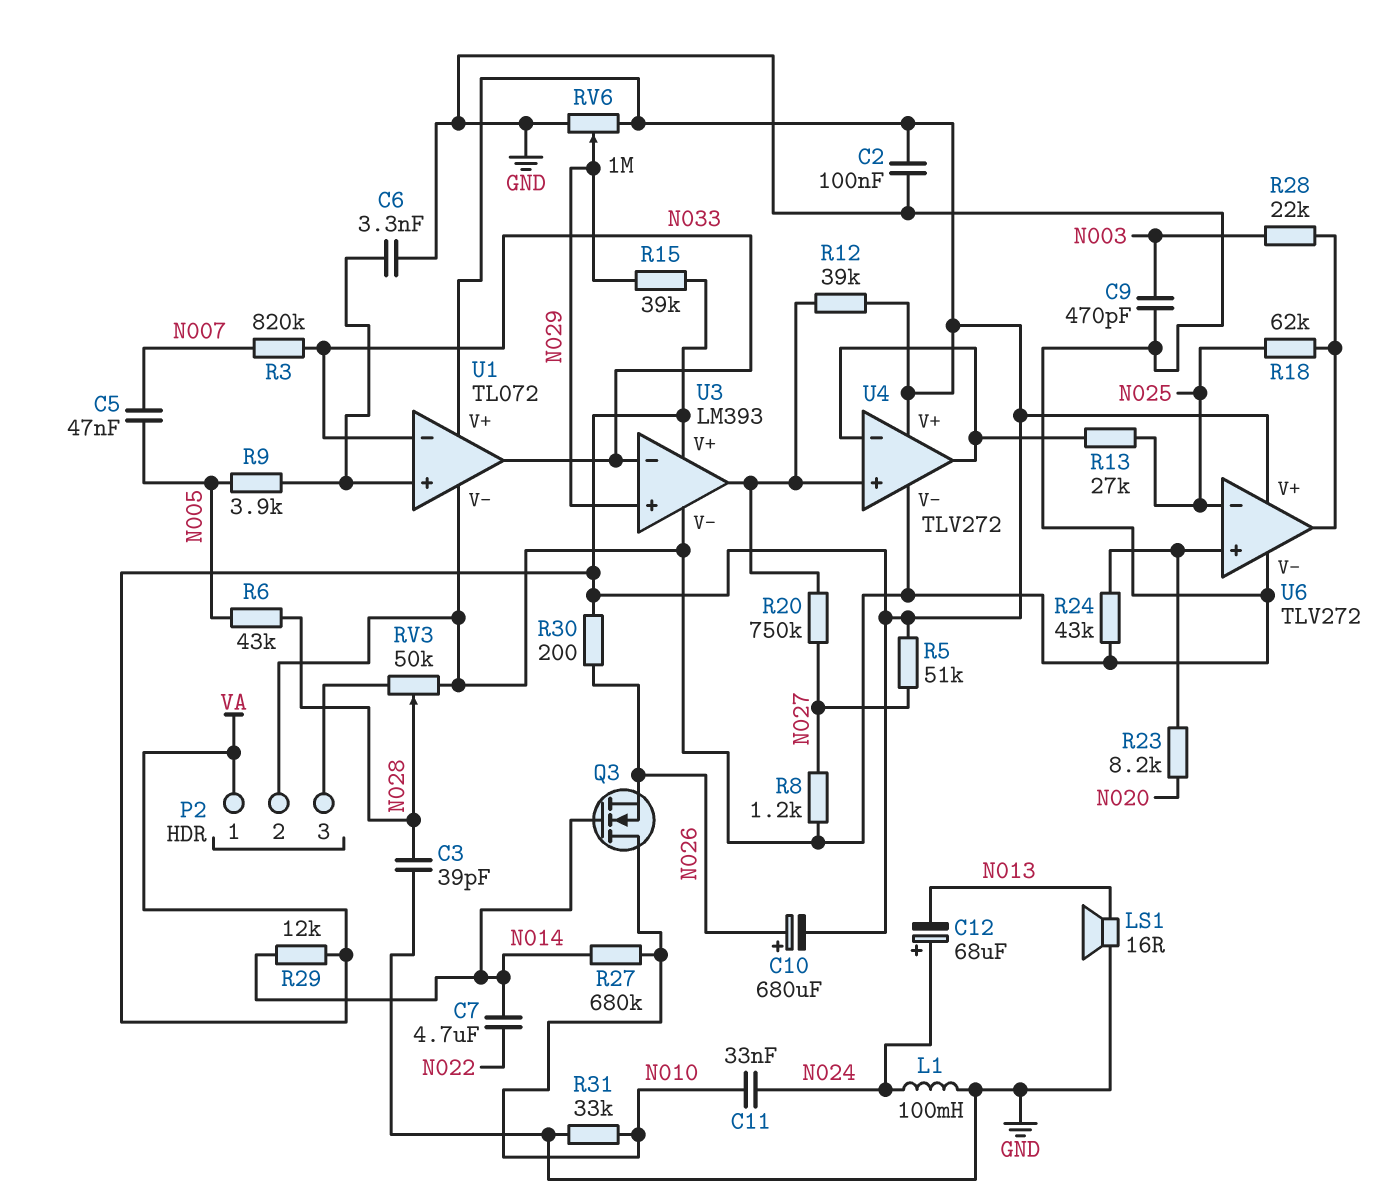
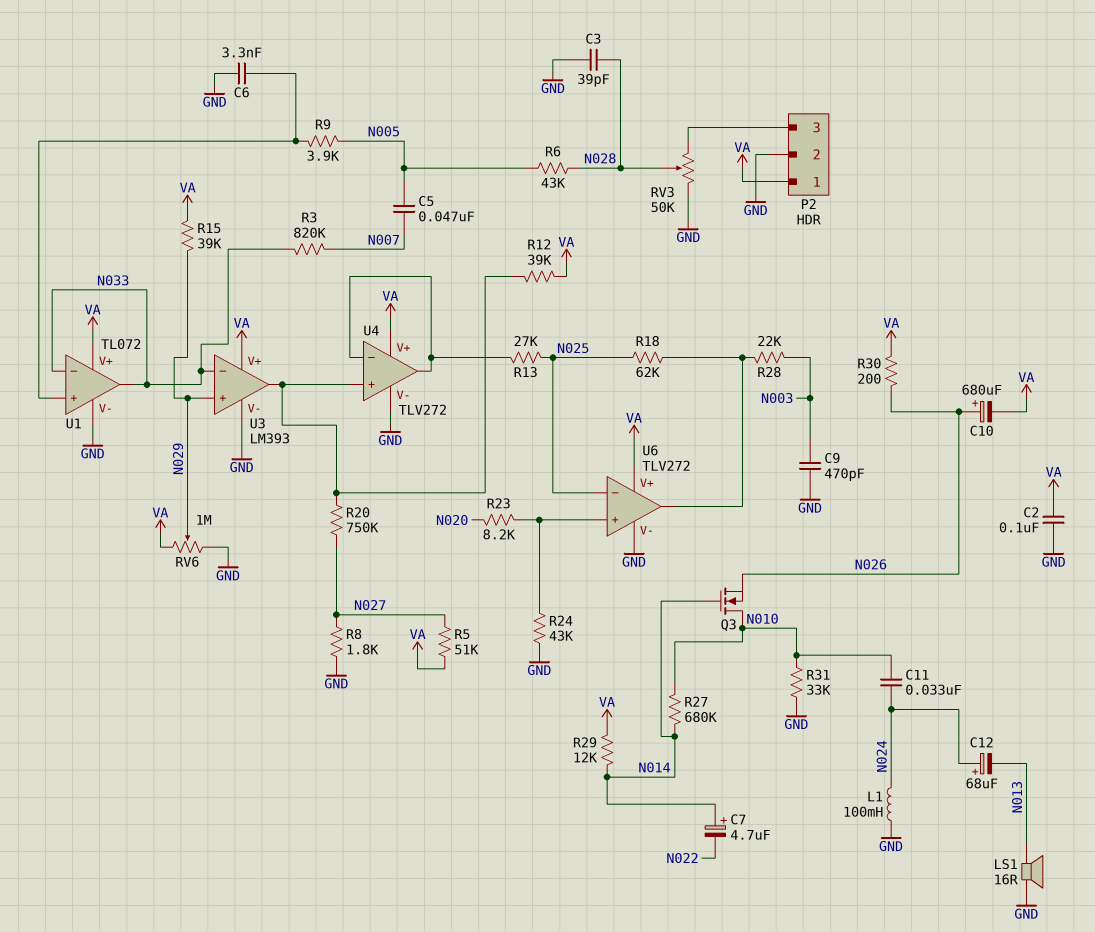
C7: 4.7uF (N014, N022) -> 4.7uF (plus N014, minus N022)
R8: 1.2k (GND, N027) -> 1.8k (GND, N027)

